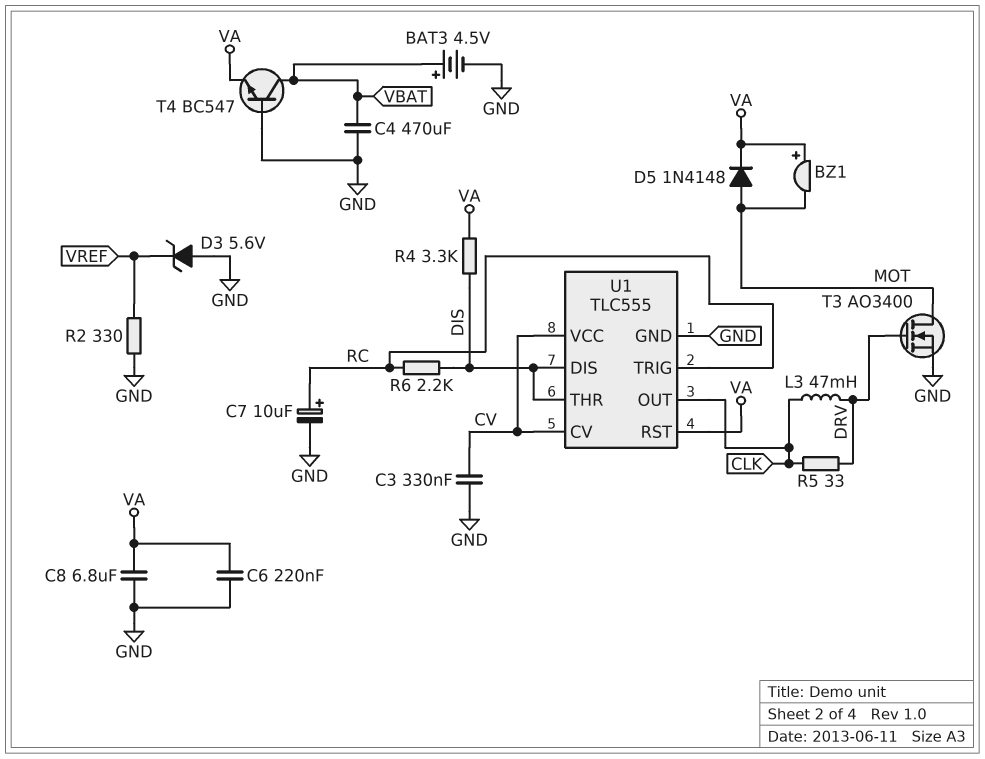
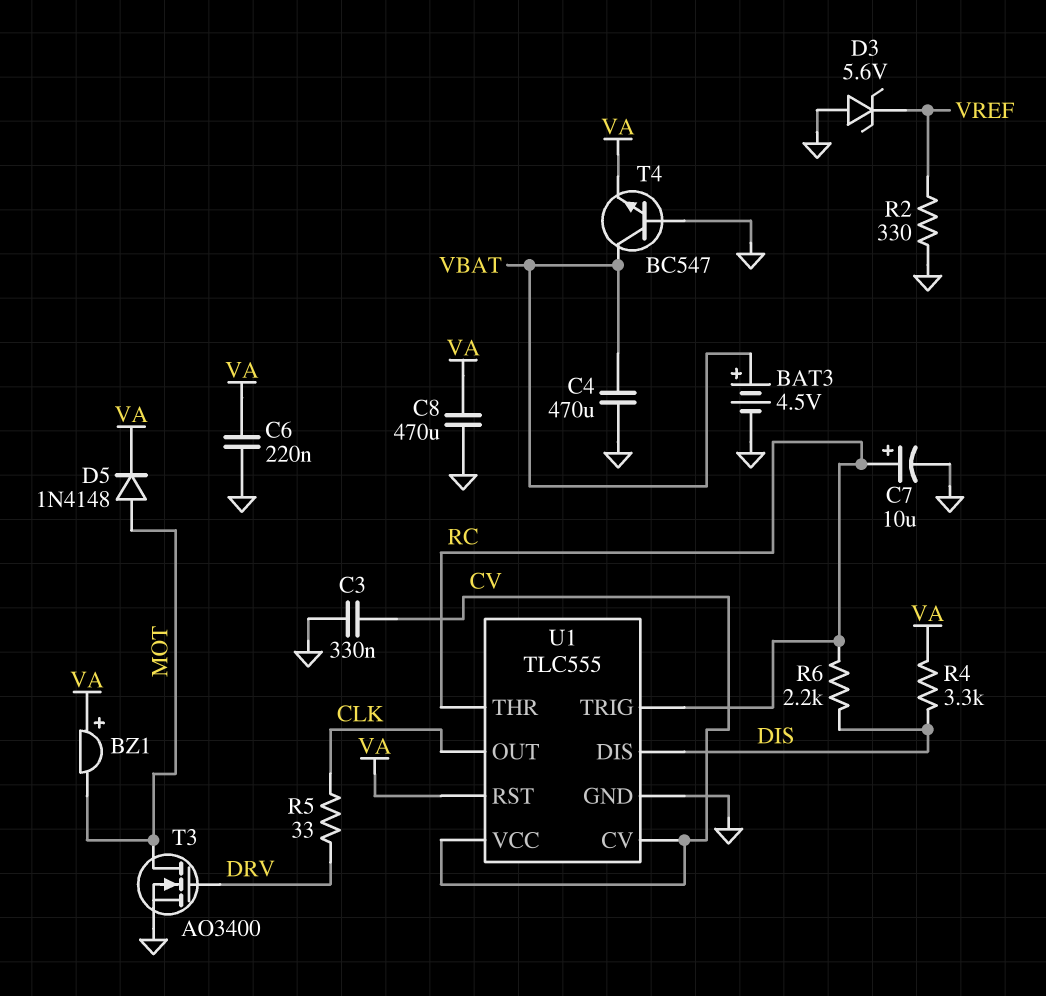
C8: 6.8uF (GND, VA) -> 470uF (GND, VA)
L3: 47mH (CLK, DRV) -> none
U1 pin THR: DIS -> RC

